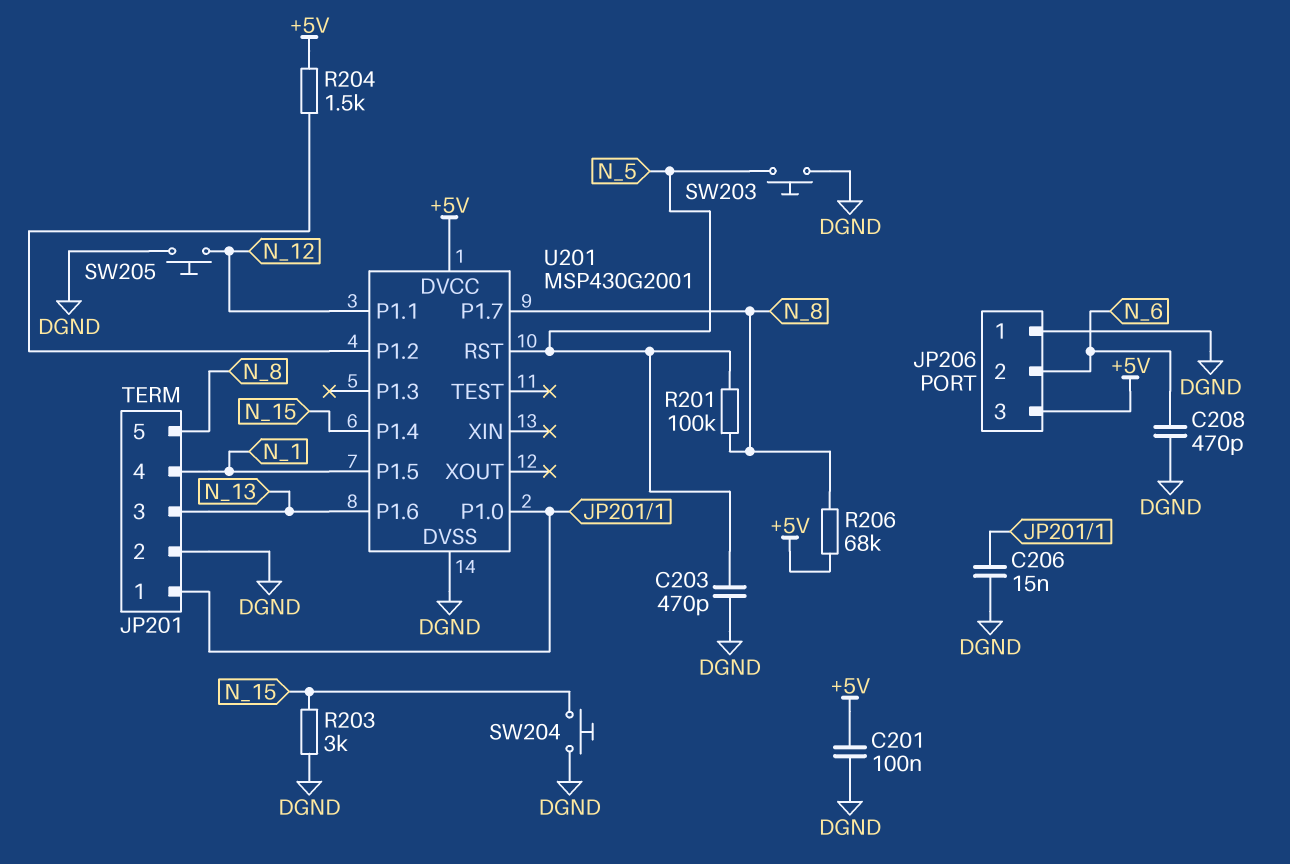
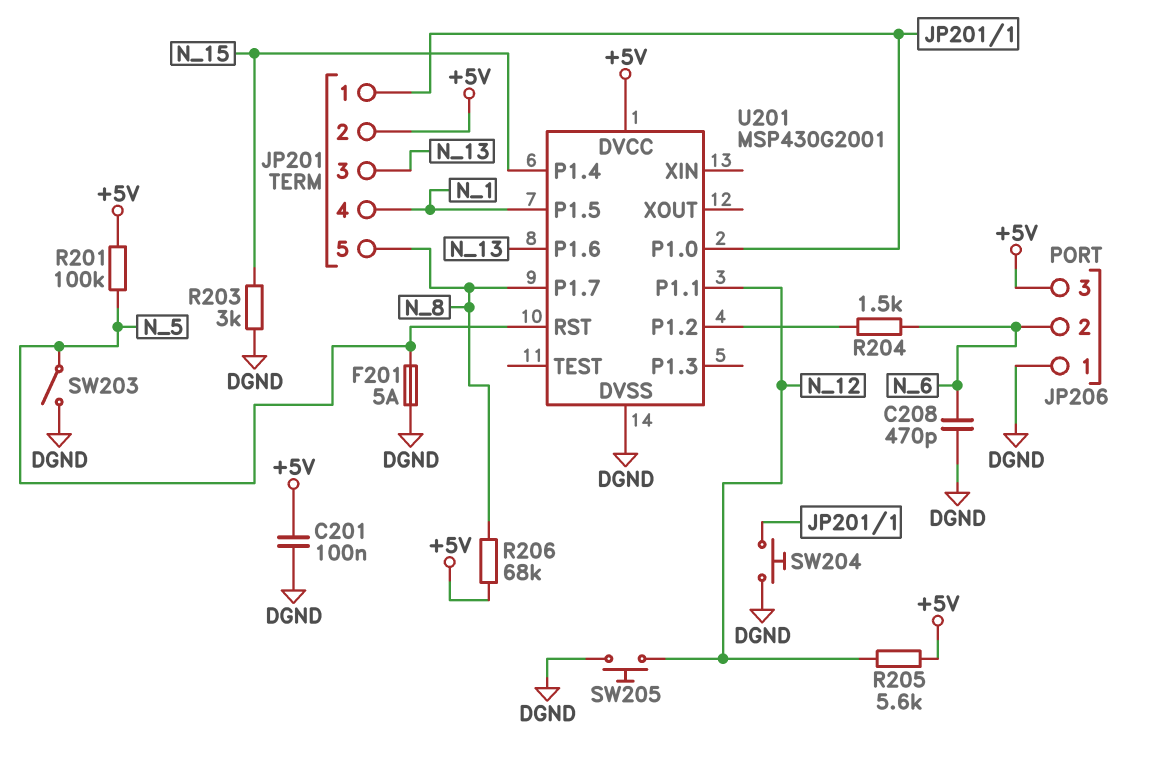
C203: 470pF (DGND, N_5) -> none
C206: 15nF (DGND, JP201/1) -> none
F201: none -> 5A (DGND, N_5)
JP201 pin 2: DGND -> +5V
R201: 100k (N_5, N_8) -> 100k (+5V, N_5)
R204: 1.5k (+5V, U201/P1.2) -> 1.5k (N_6, U201/P1.2)
R205: none -> 5.6k (+5V, N_12)
SW203: button (DGND, N_5) -> switch (DGND, N_5)
SW204: button (DGND, N_15) -> button (DGND, JP201/1)

